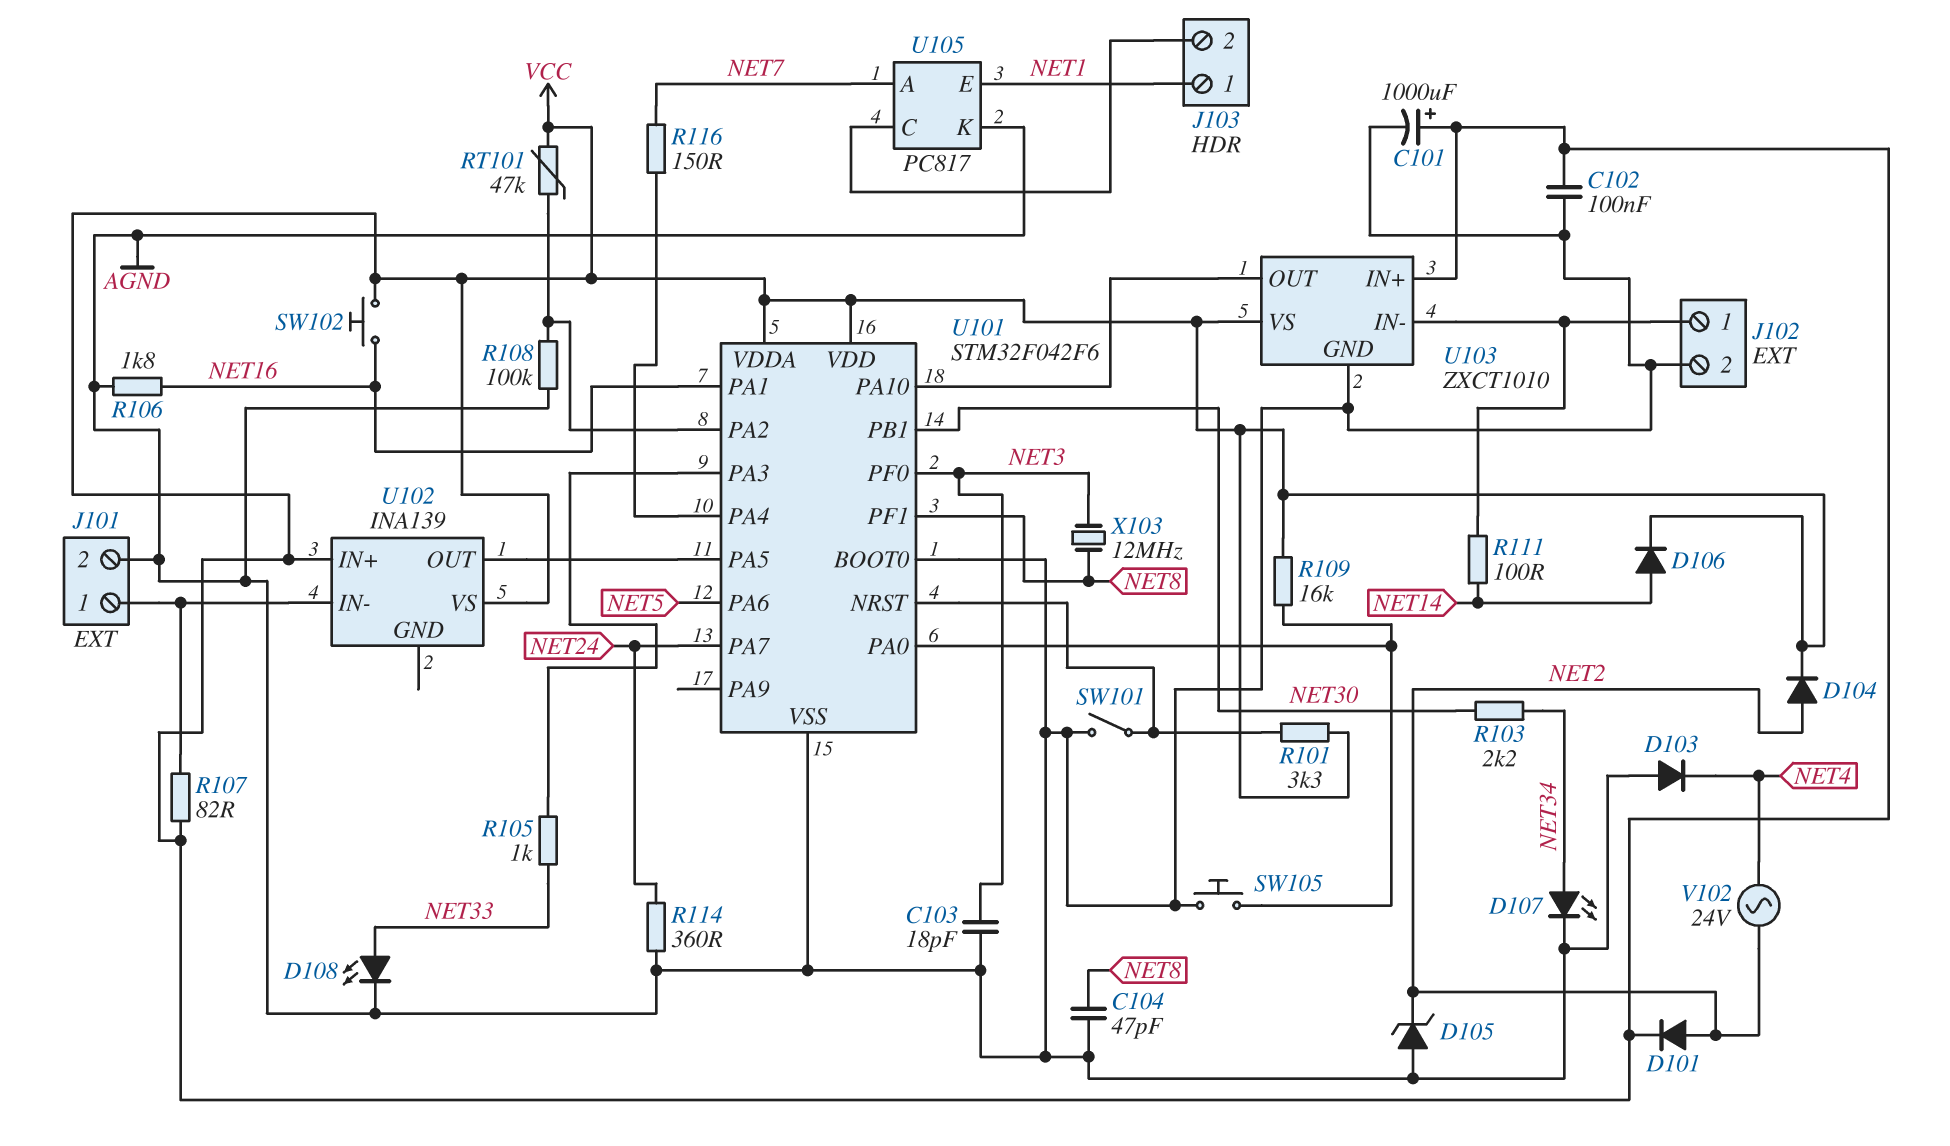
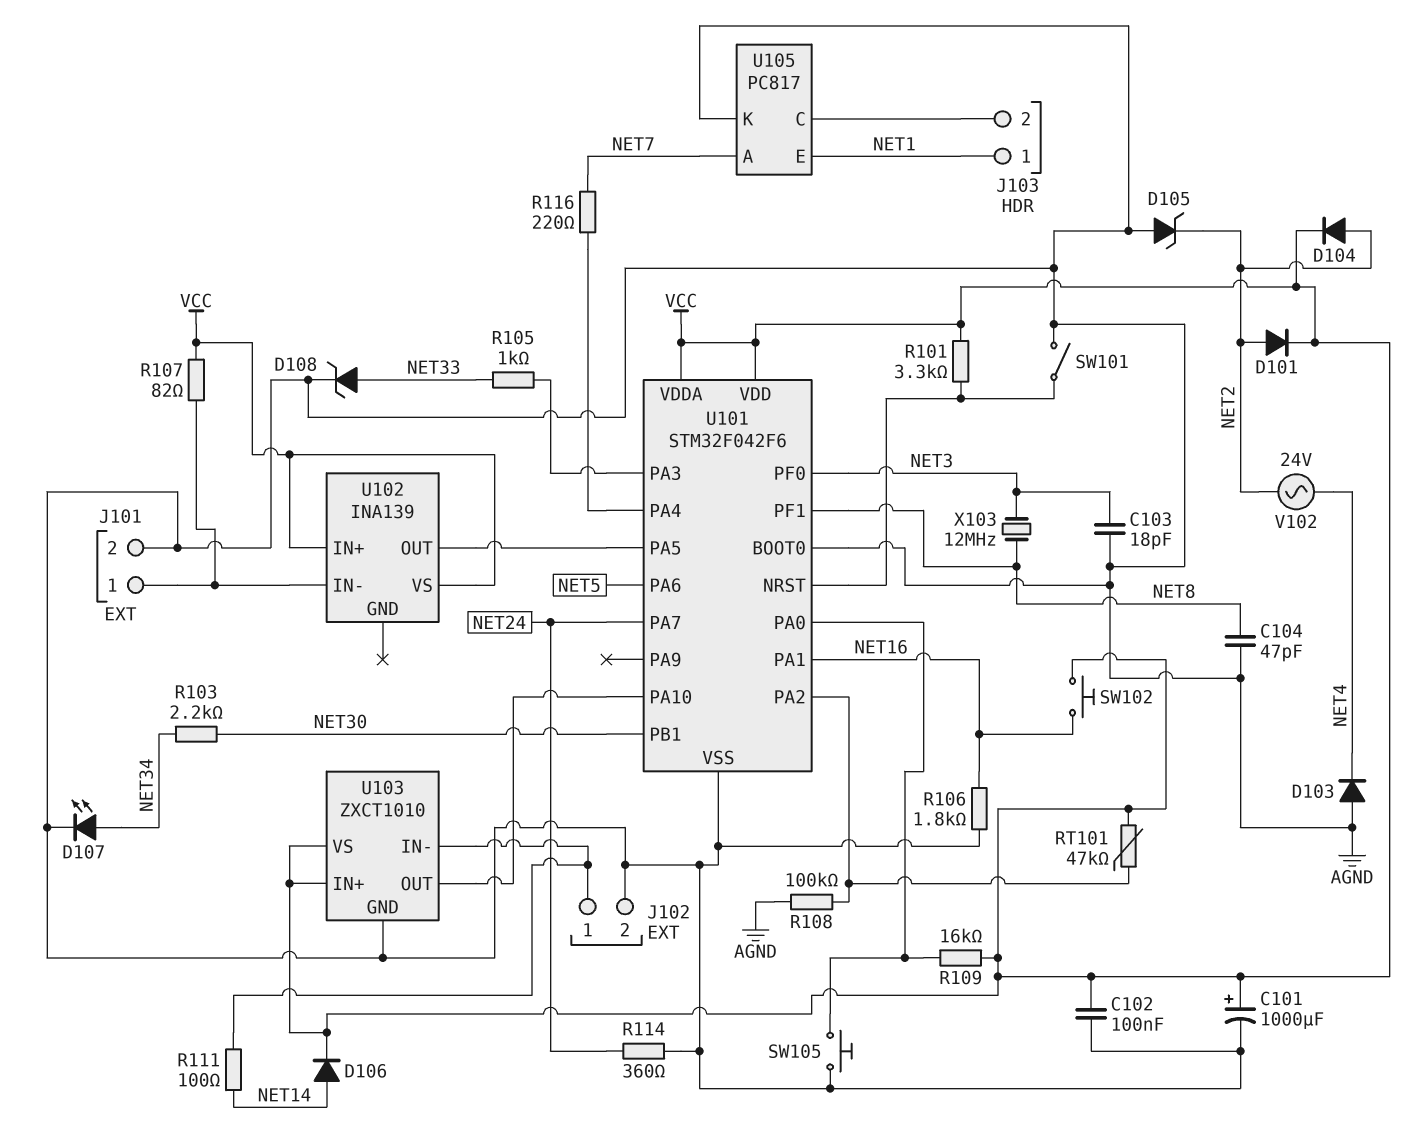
D108: LED (A NET33, K AGND) -> zener (A NET33, K AGND)
R116: 150 (NET7, U101/PA4) -> 220 (NET7, U101/PA4)

